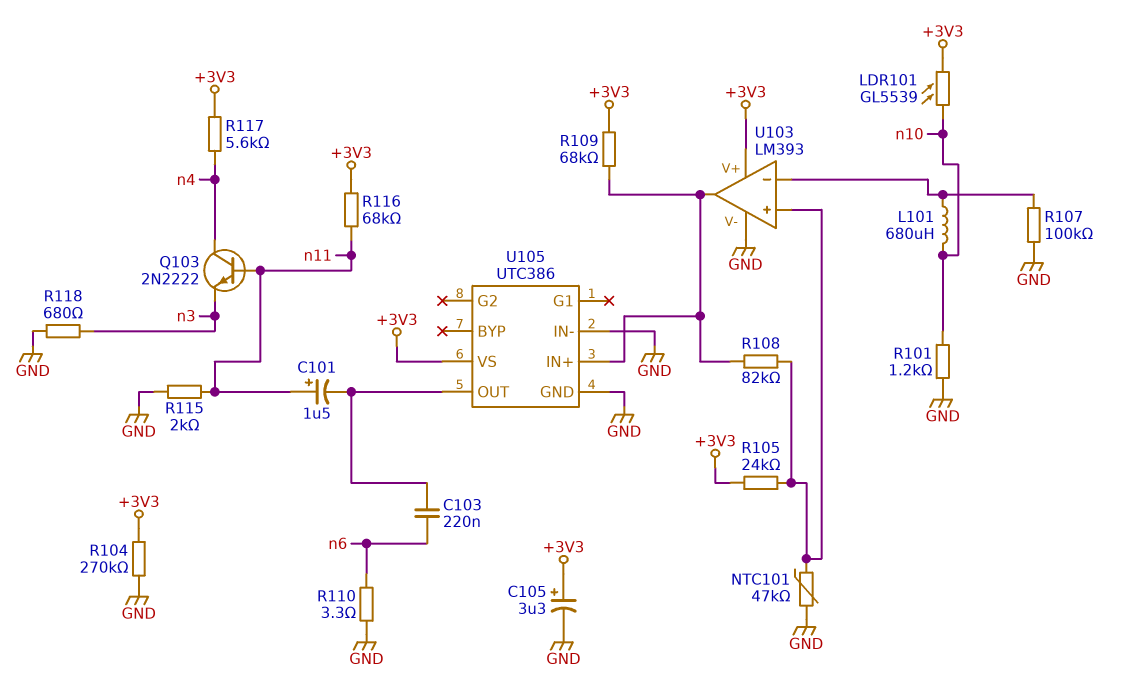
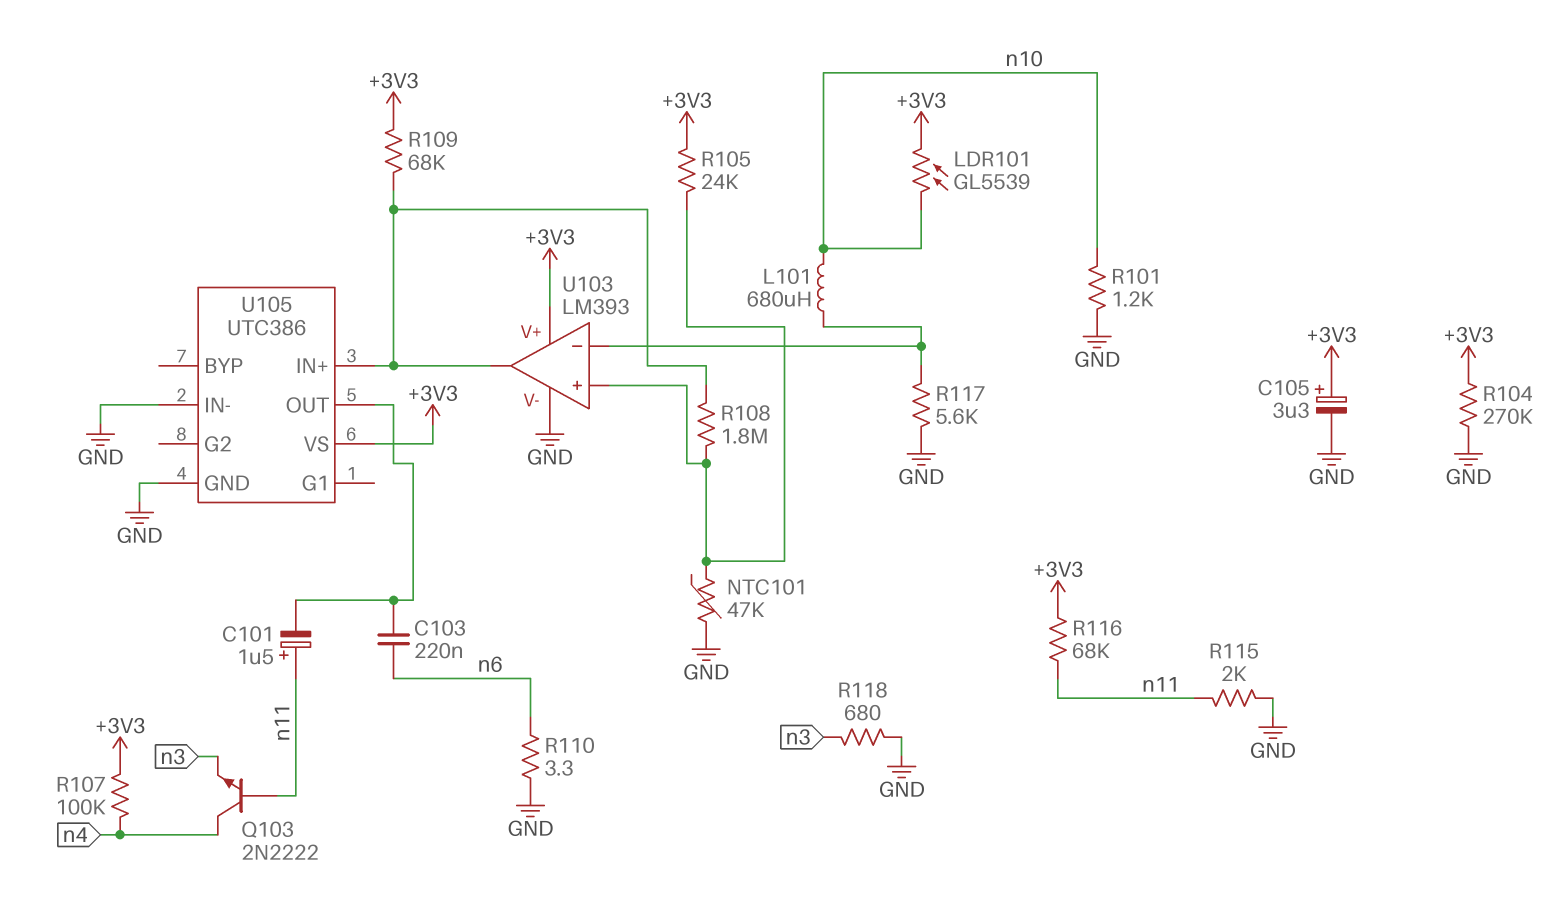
R107: 100k (GND, U103/in-) -> 100k (+3V3, n4)
R108: 82k (U103/in+, U103/out) -> 1.8M (U103/in+, U103/out)
R117: 5.6k (+3V3, n4) -> 5.6k (GND, U103/in-)

